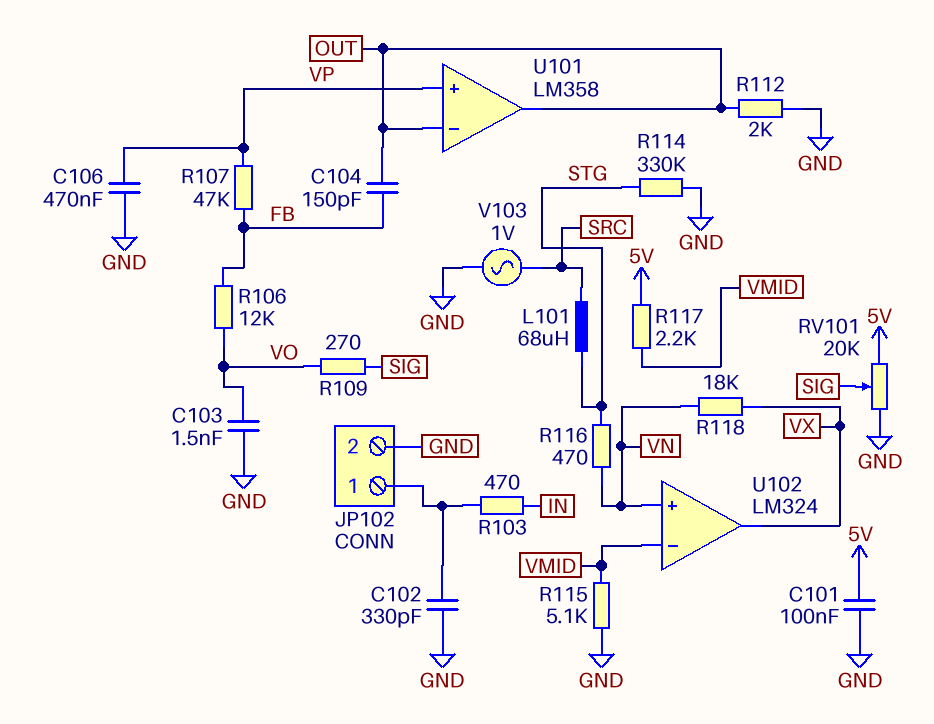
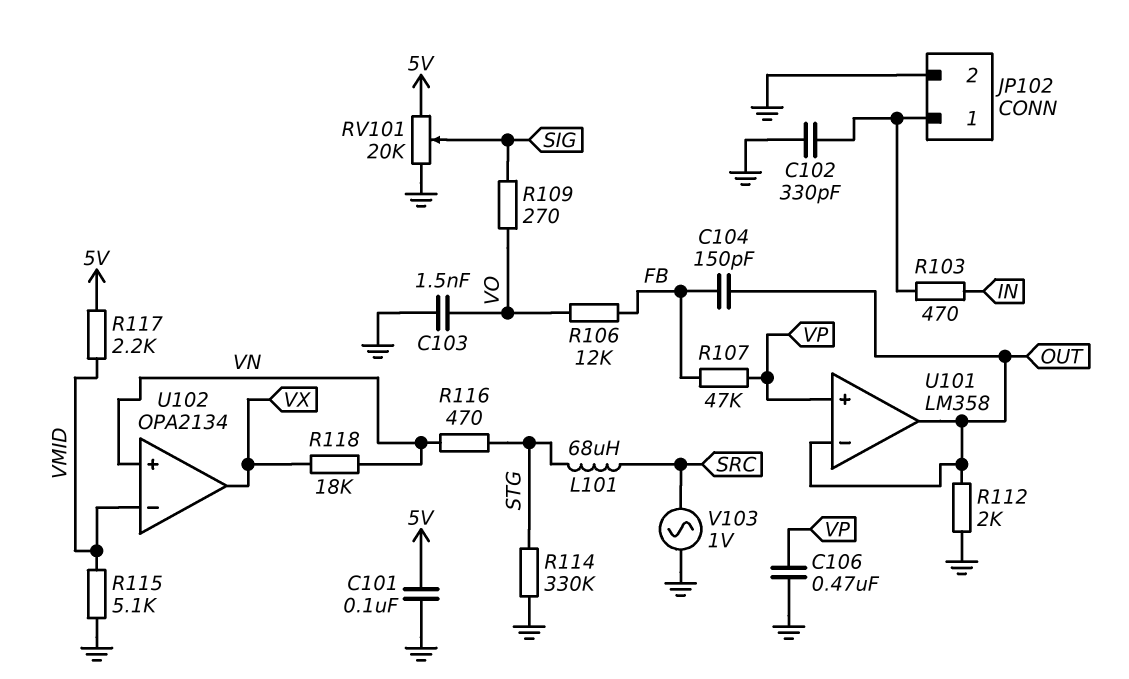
U102: LM324 -> OPA2134

